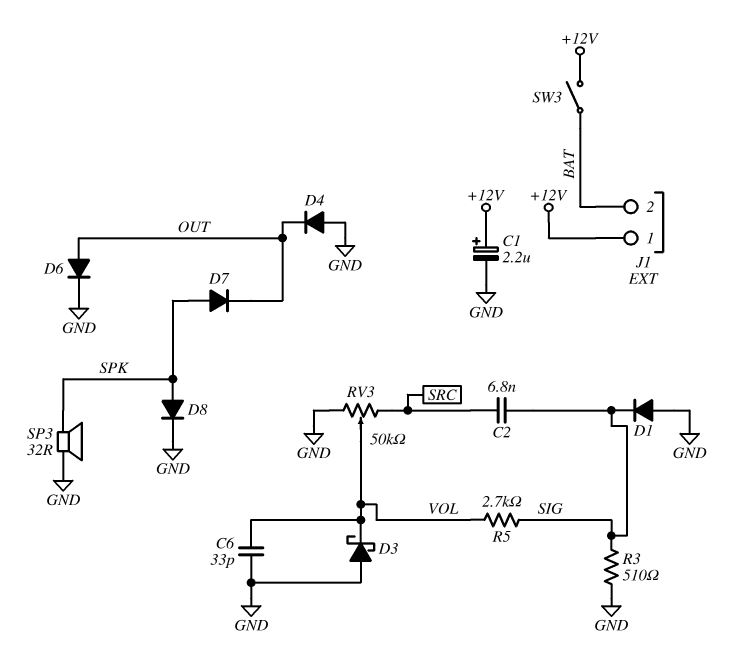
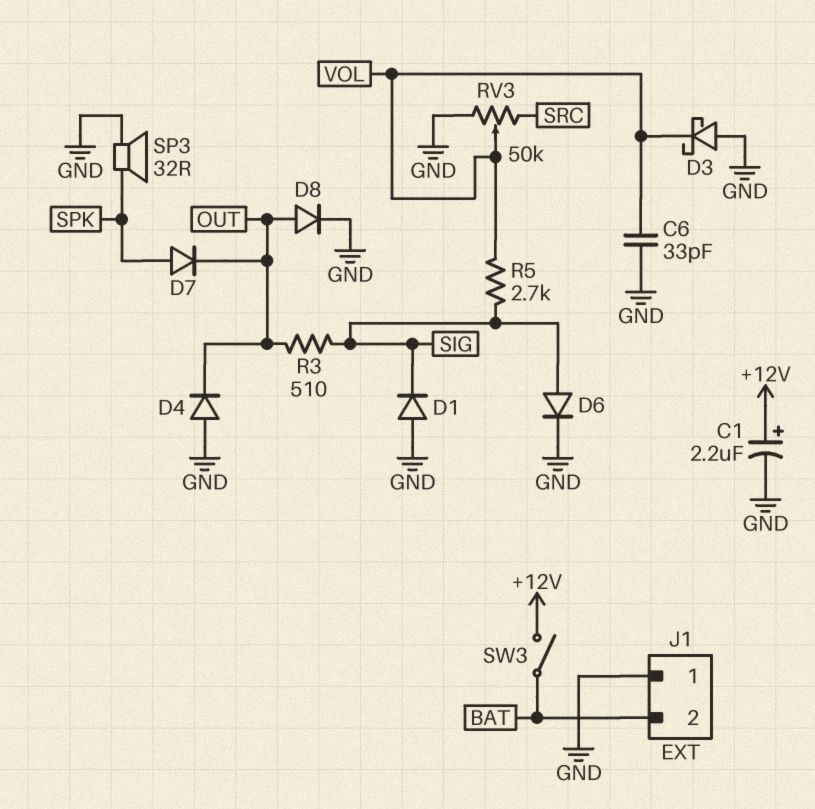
C2: 6.8nF (SIG, SRC) -> none
D6: diode (A OUT, K GND) -> diode (A SIG, K GND)
D8: diode (A SPK, K GND) -> diode (A OUT, K GND)
J1 pin 1: +12V -> GND
R3: 510 (GND, SIG) -> 510 (OUT, SIG)

